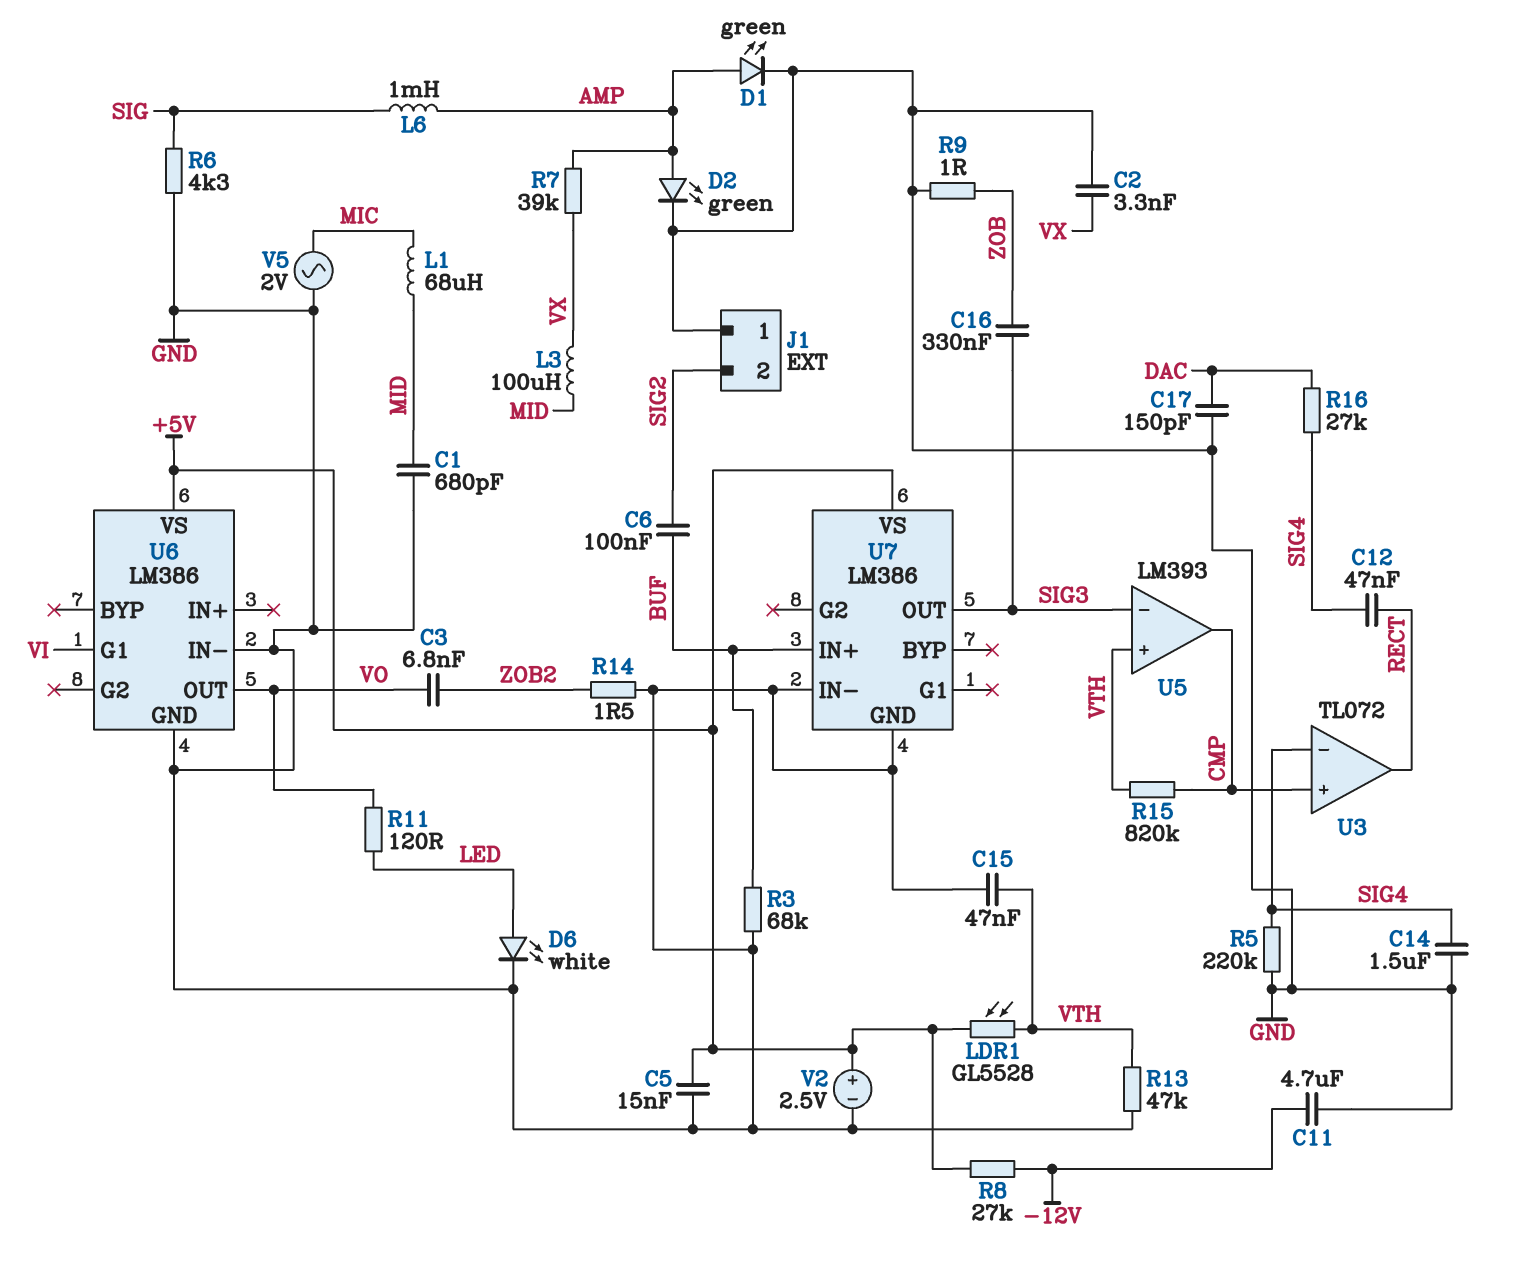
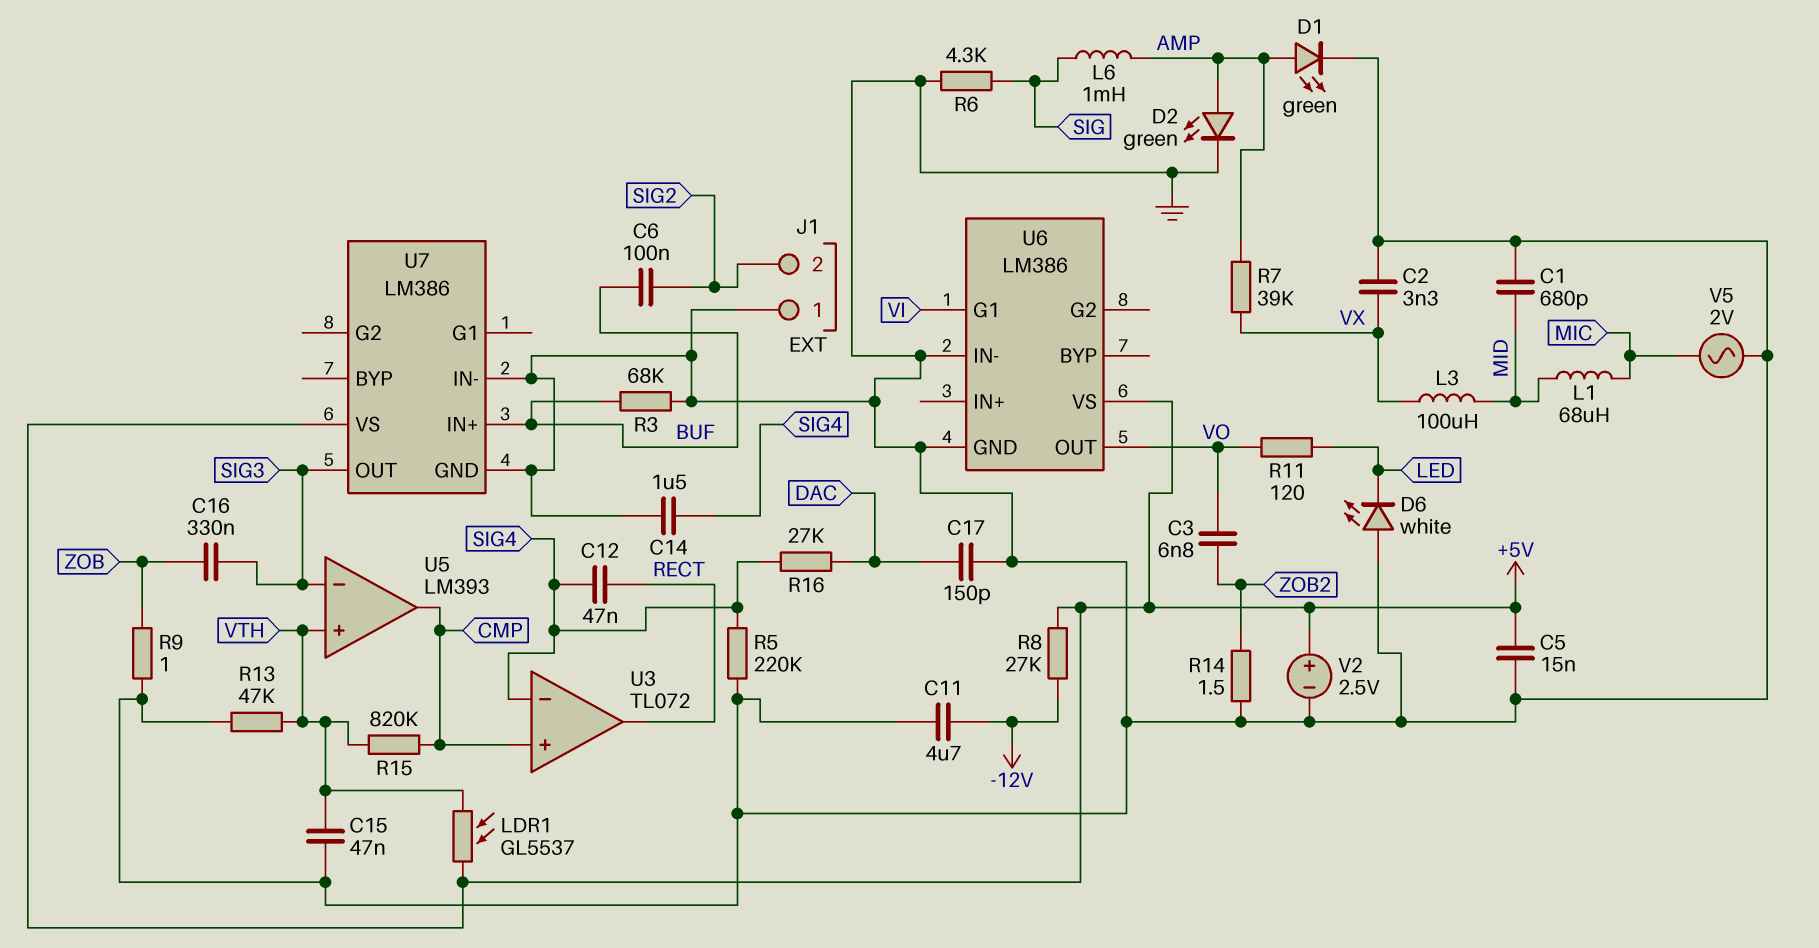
D6: LED white (A LED, K GND) -> LED white (A GND, K LED)
LDR1: GL5528 (+5V, VTH) -> GL5537 (+5V, VTH)

